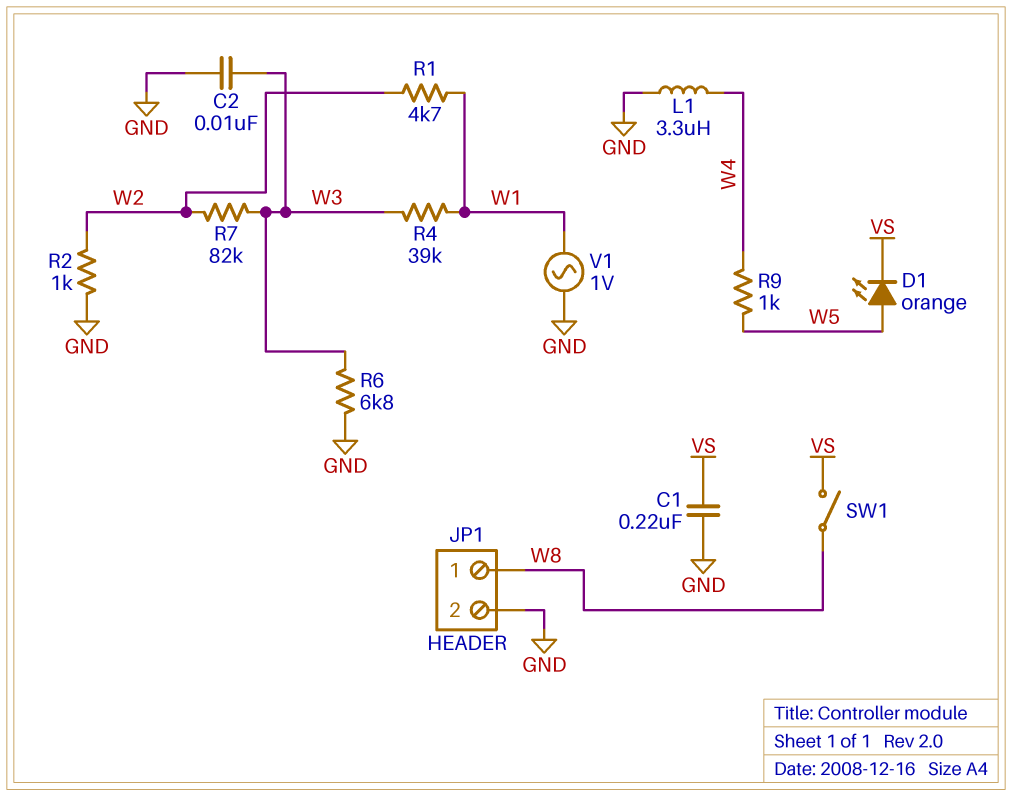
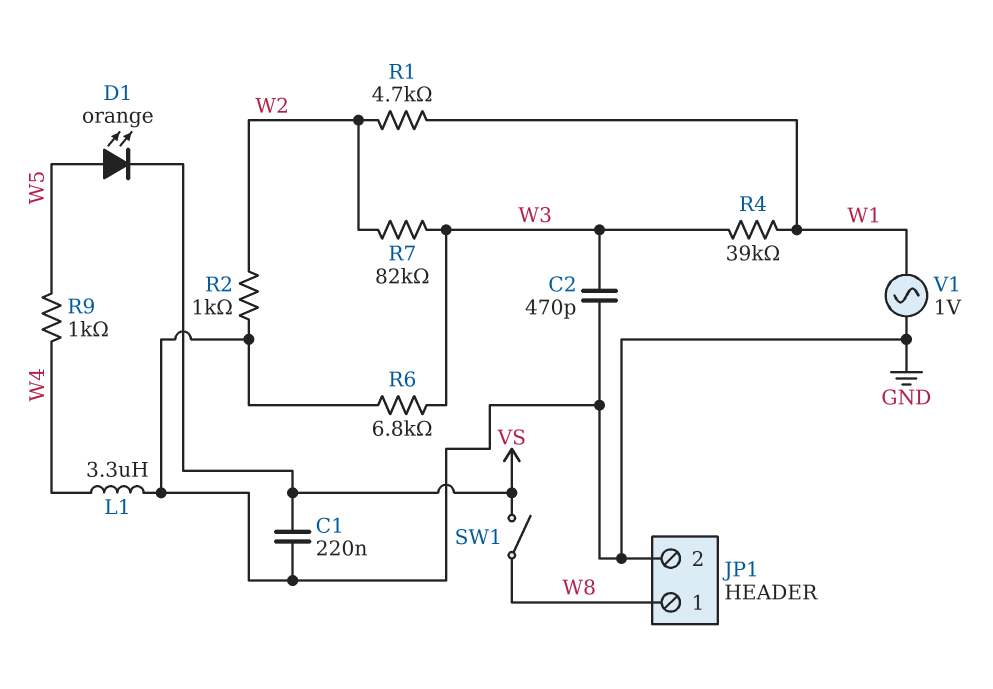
C2: 10nF (GND, W3) -> 470pF (GND, W3)

